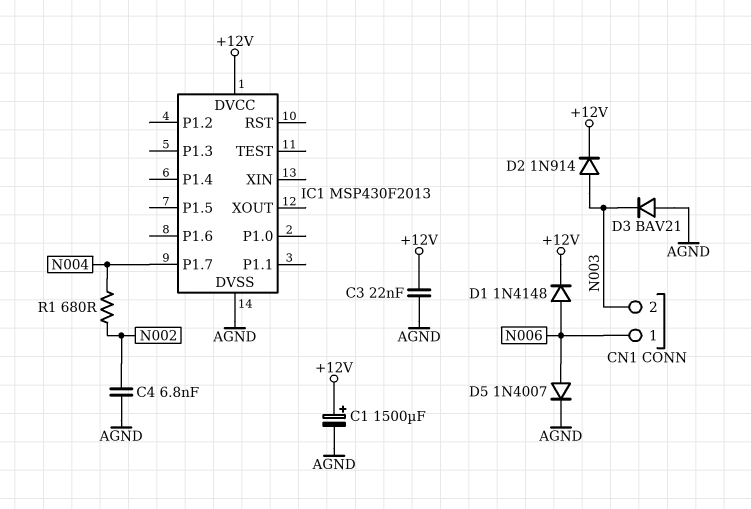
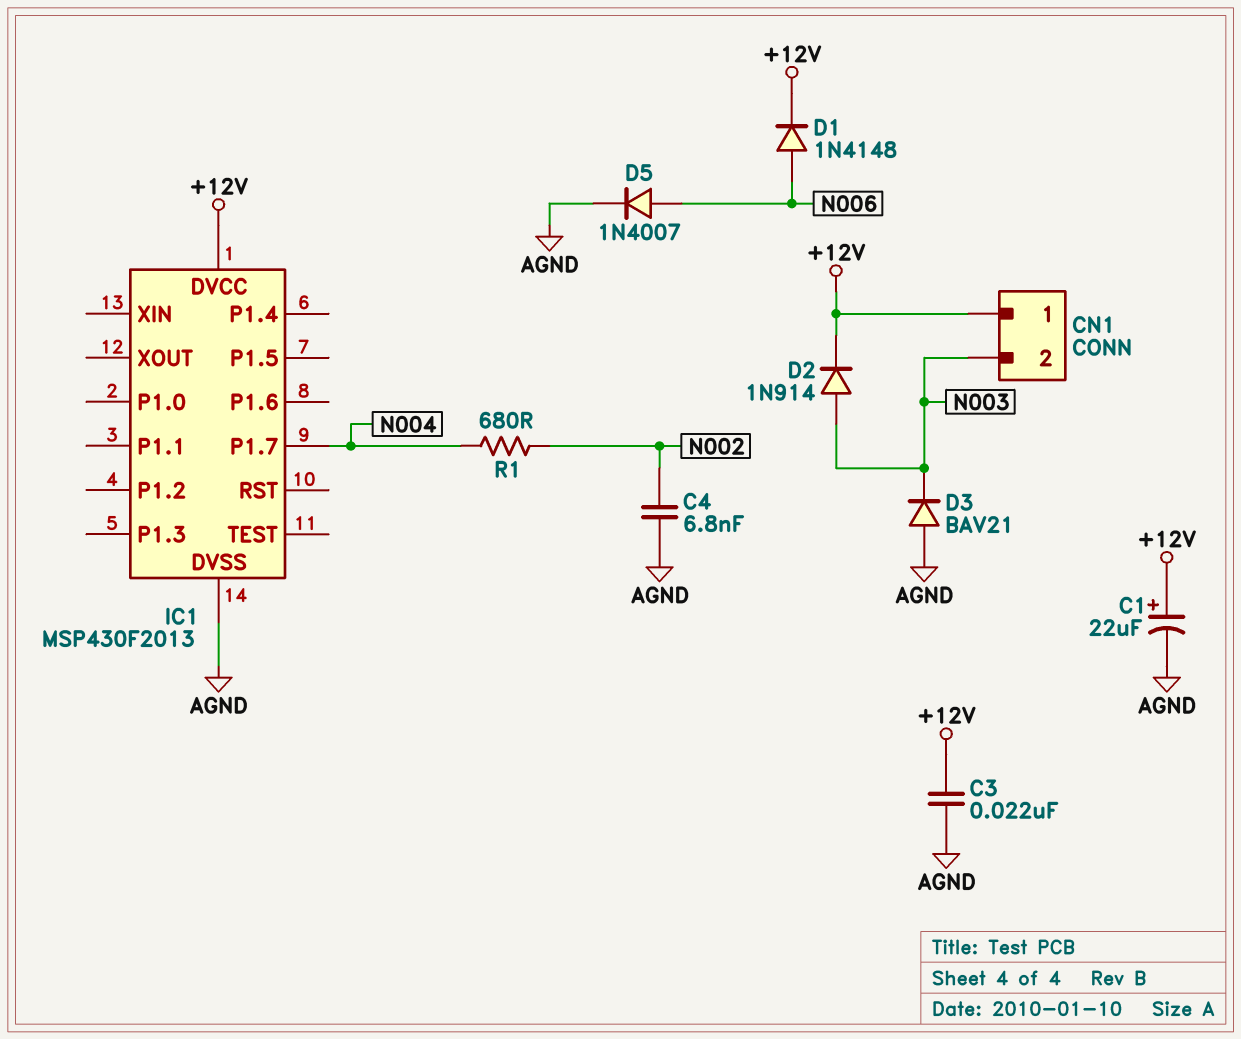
C1: 1500uF (plus +12V, minus AGND) -> 22uF (plus +12V, minus AGND)
CN1 pin 1: N006 -> +12V

